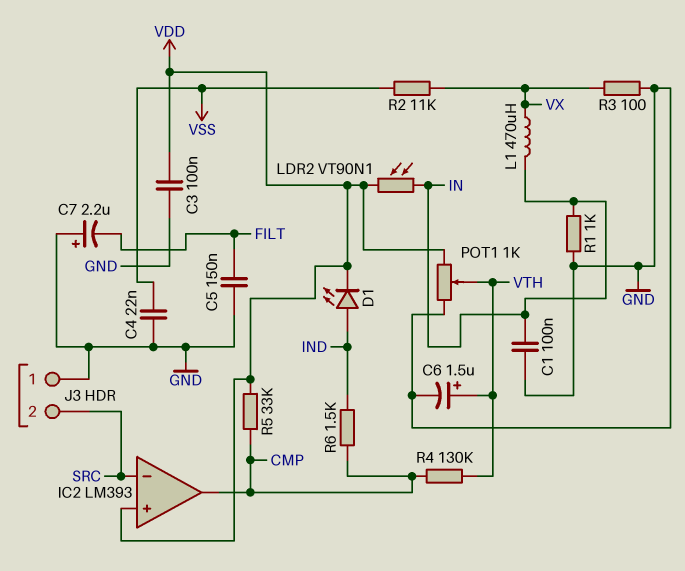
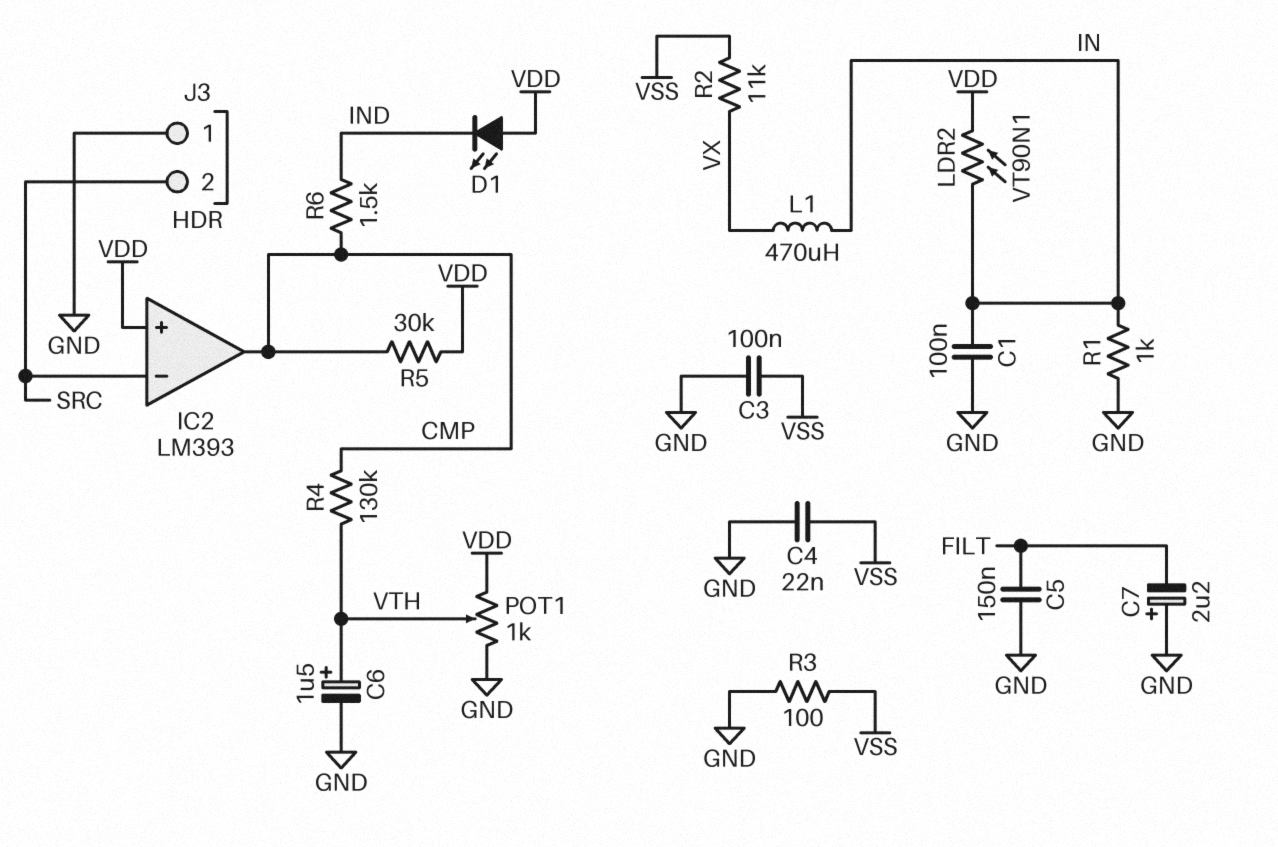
C3: 100nF (GND, VDD) -> 100nF (GND, VSS)
D1: LED (A IND, K VDD) -> LED (A VDD, K IND)
R3: 100 (GND, VX) -> 100 (GND, VSS)
R5: 33k (CMP, VDD) -> 30k (CMP, VDD)

